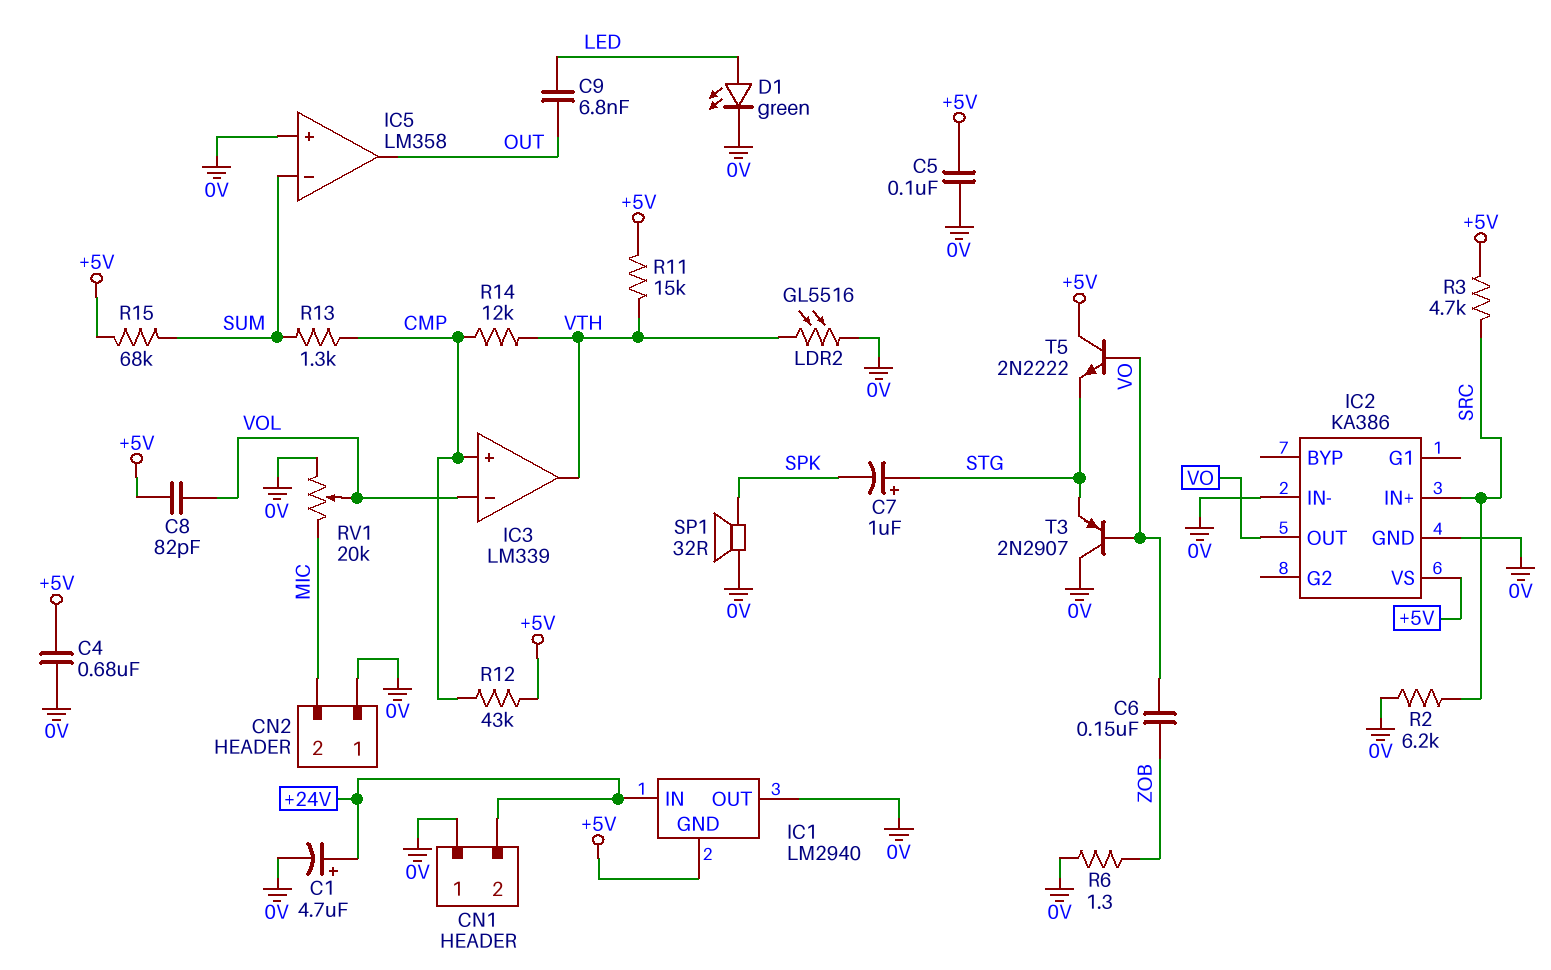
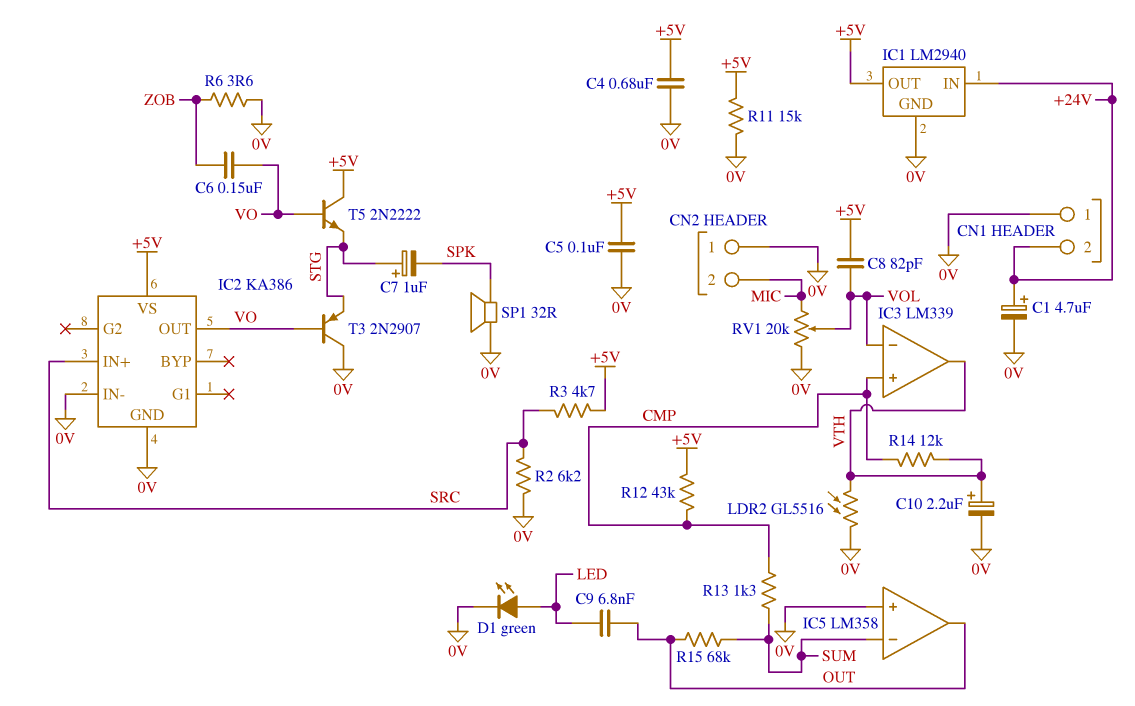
C10: none -> 2.2uF (plus VTH, minus 0V)
IC1 pin GND: +5V -> 0V
IC1 pin OUT: 0V -> +5V
R6: 1.3 (0V, ZOB) -> 3.6 (0V, ZOB)
R11: 15k (+5V, VTH) -> 15k (+5V, 0V)
R15: 68k (+5V, SUM) -> 68k (OUT, SUM)

